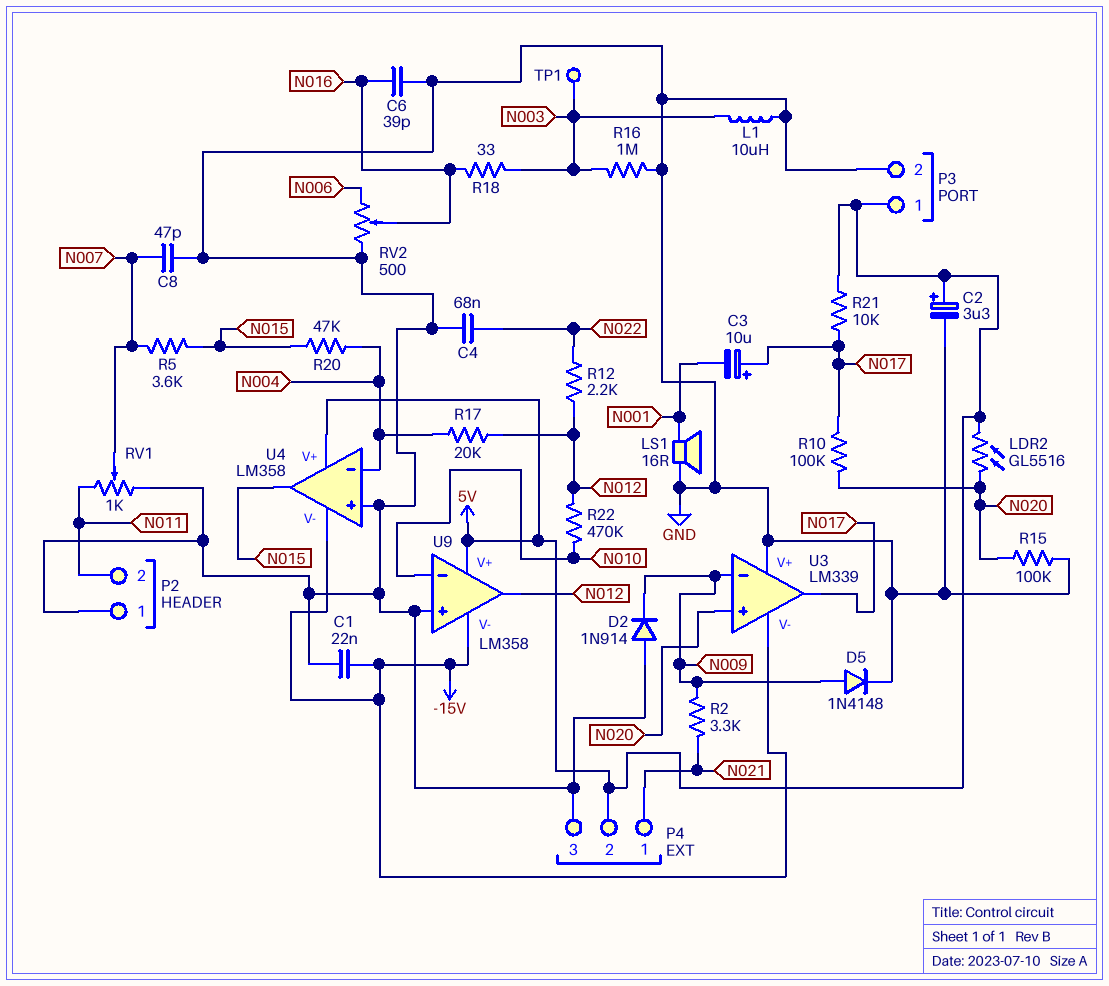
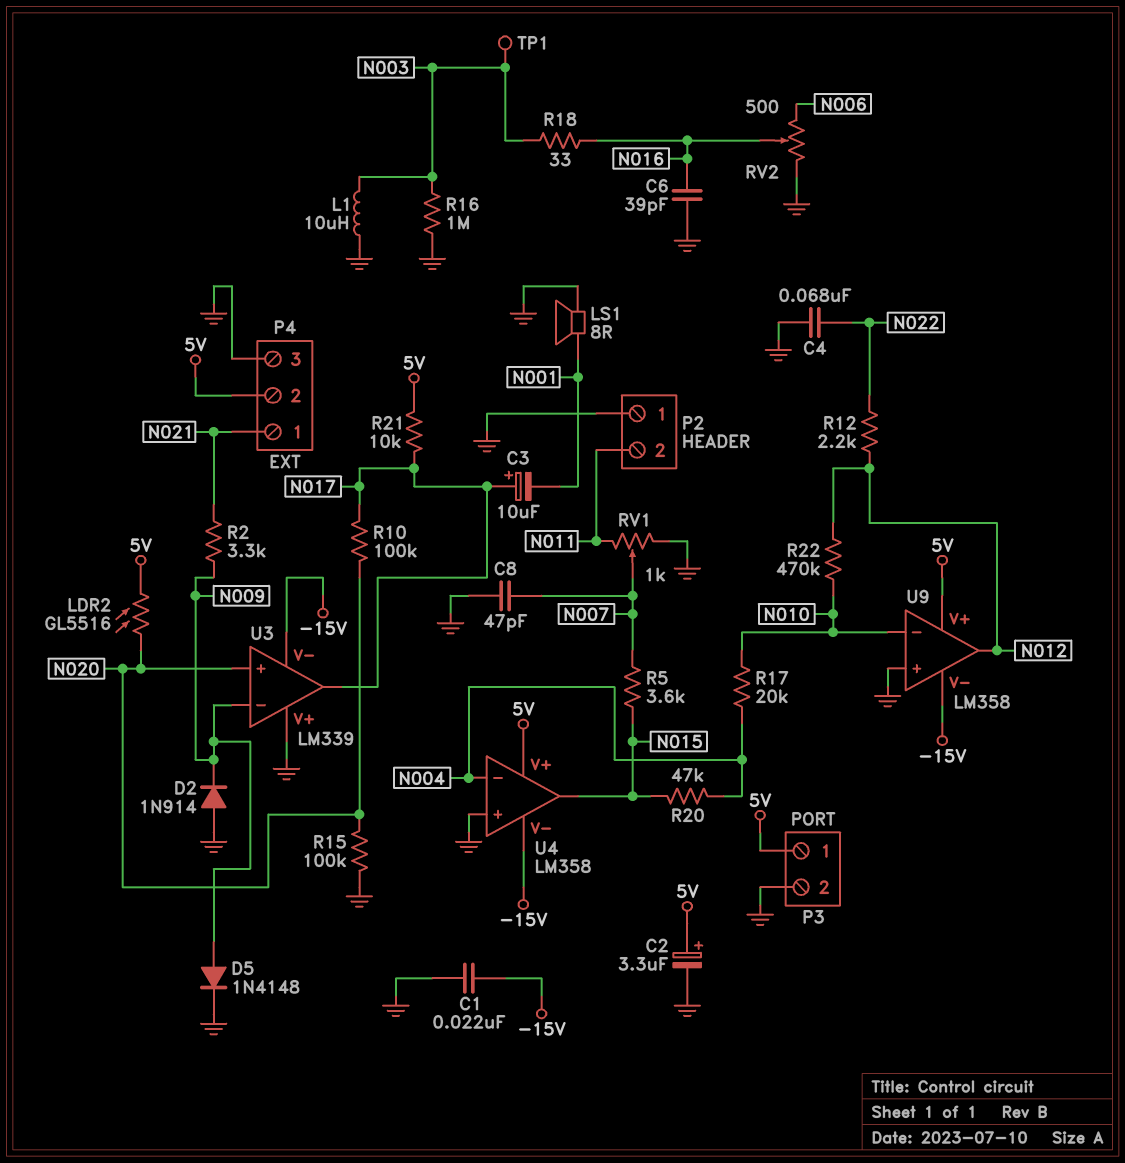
LS1: speaker 16R (GND, N001) -> speaker 8R (GND, N001)
R17: 20k (N004, N012) -> 20k (N004, N010)

